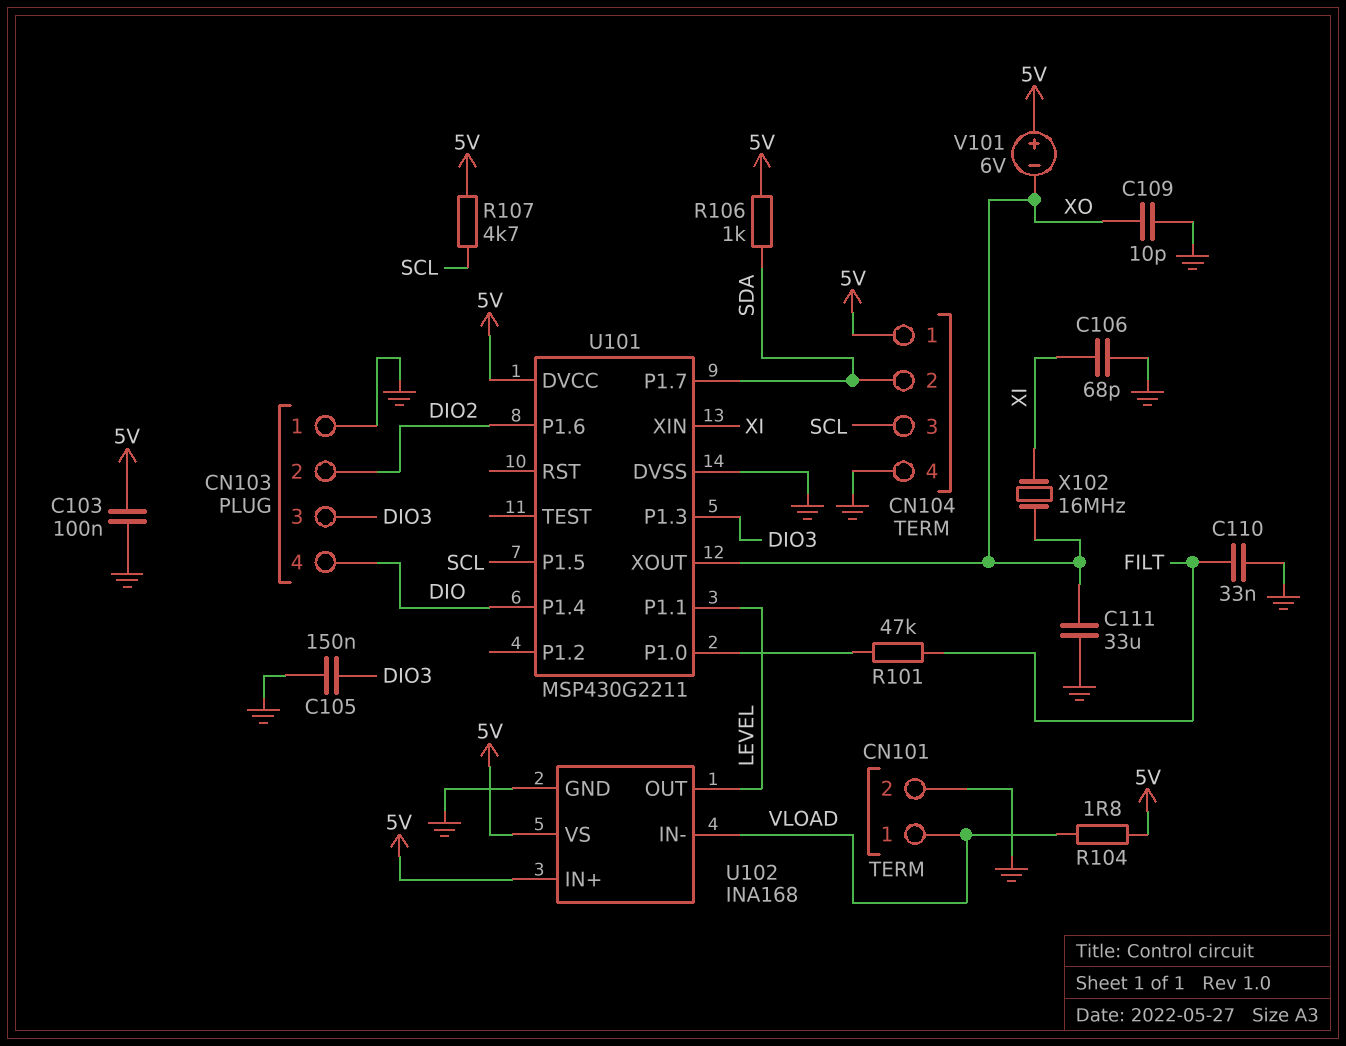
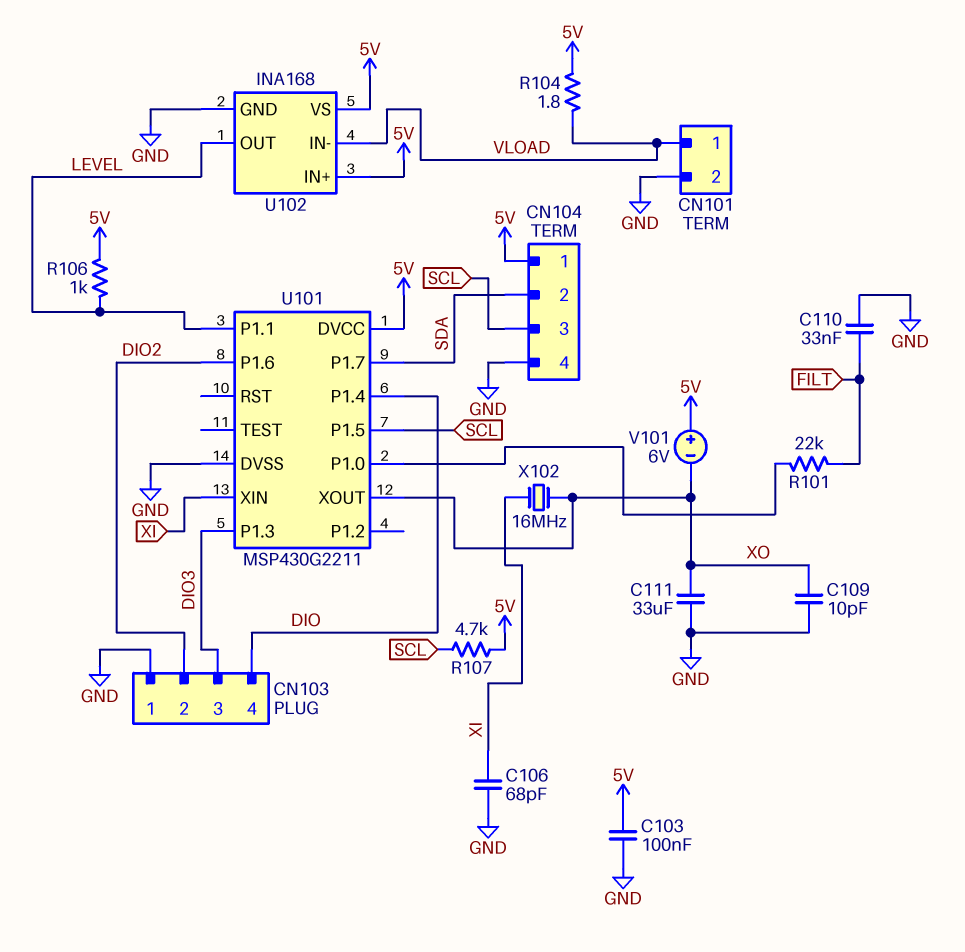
C105: 150nF (DIO3, GND) -> none
R101: 47k (FILT, U101/P1.0) -> 22k (FILT, U101/P1.0)
R106: 1k (5V, SDA) -> 1k (5V, LEVEL)

